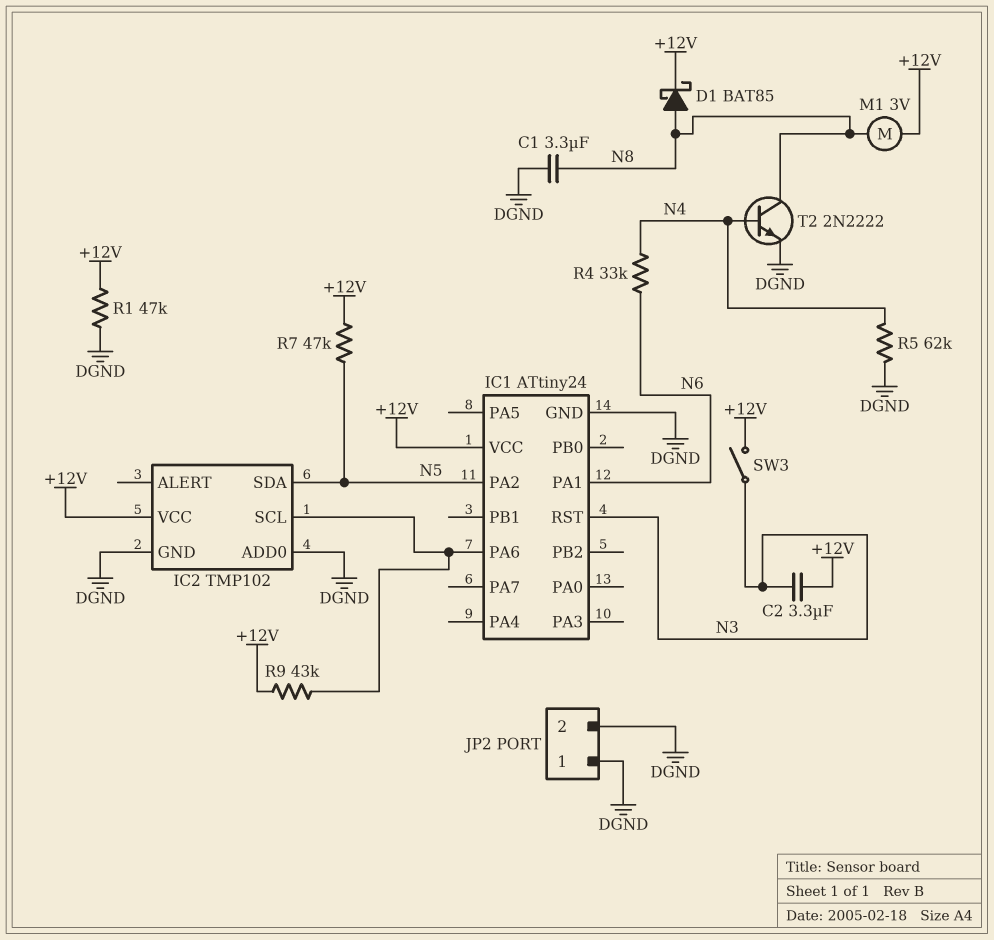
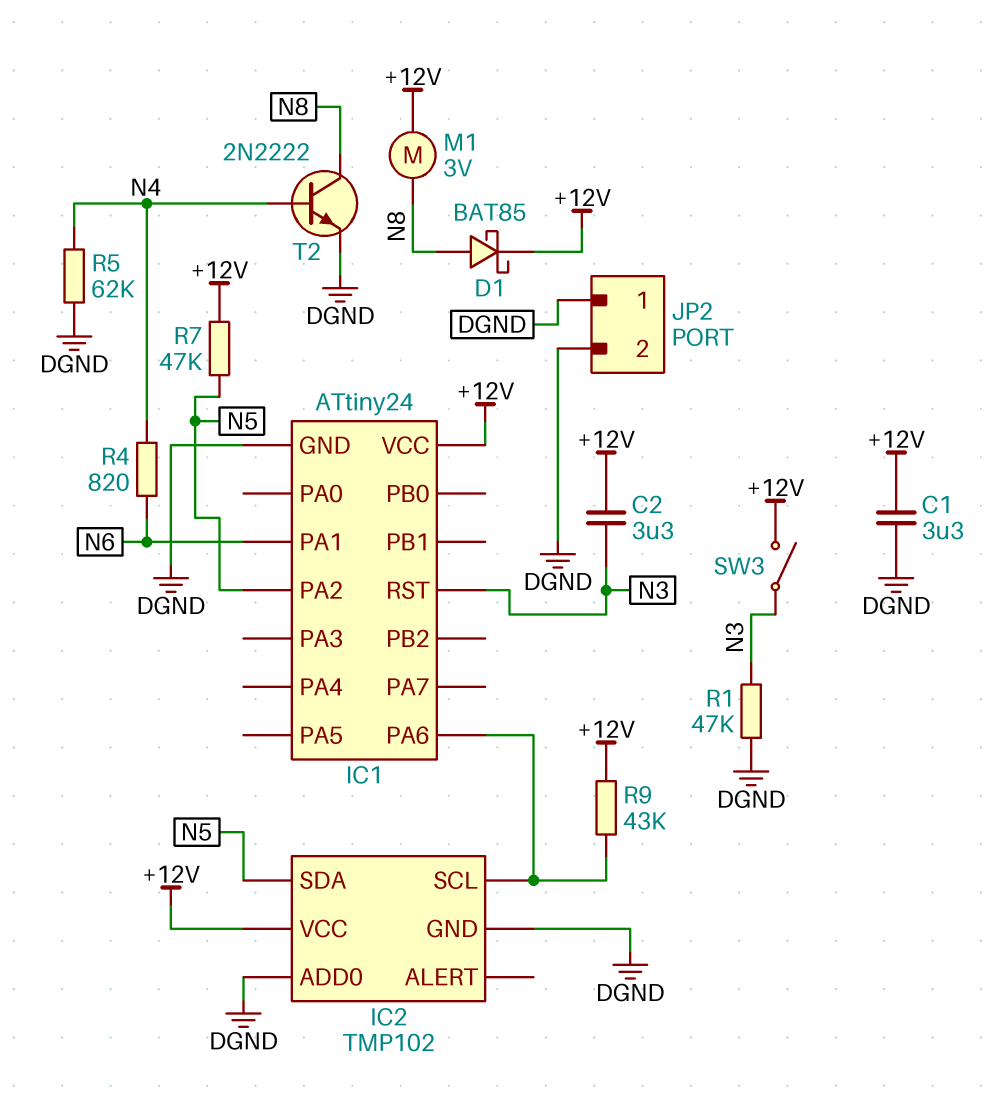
C1: 3.3uF (DGND, N8) -> 3.3uF (+12V, DGND)
R1: 47k (+12V, DGND) -> 47k (DGND, N3)
R4: 33k (N4, N6) -> 820 (N4, N6)

